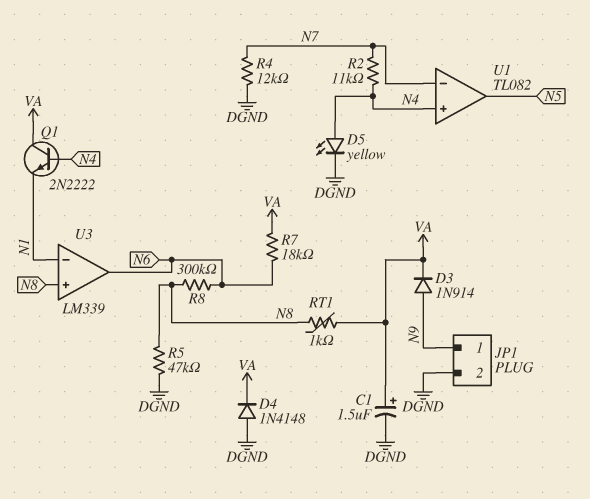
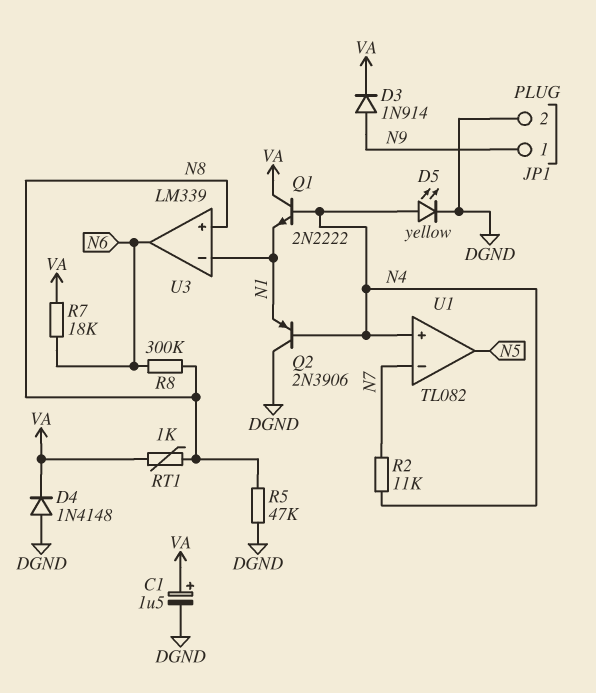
Q2: none -> PNP 2N3906 (B N4, C DGND, E N1)
R4: 12k (DGND, N7) -> none

